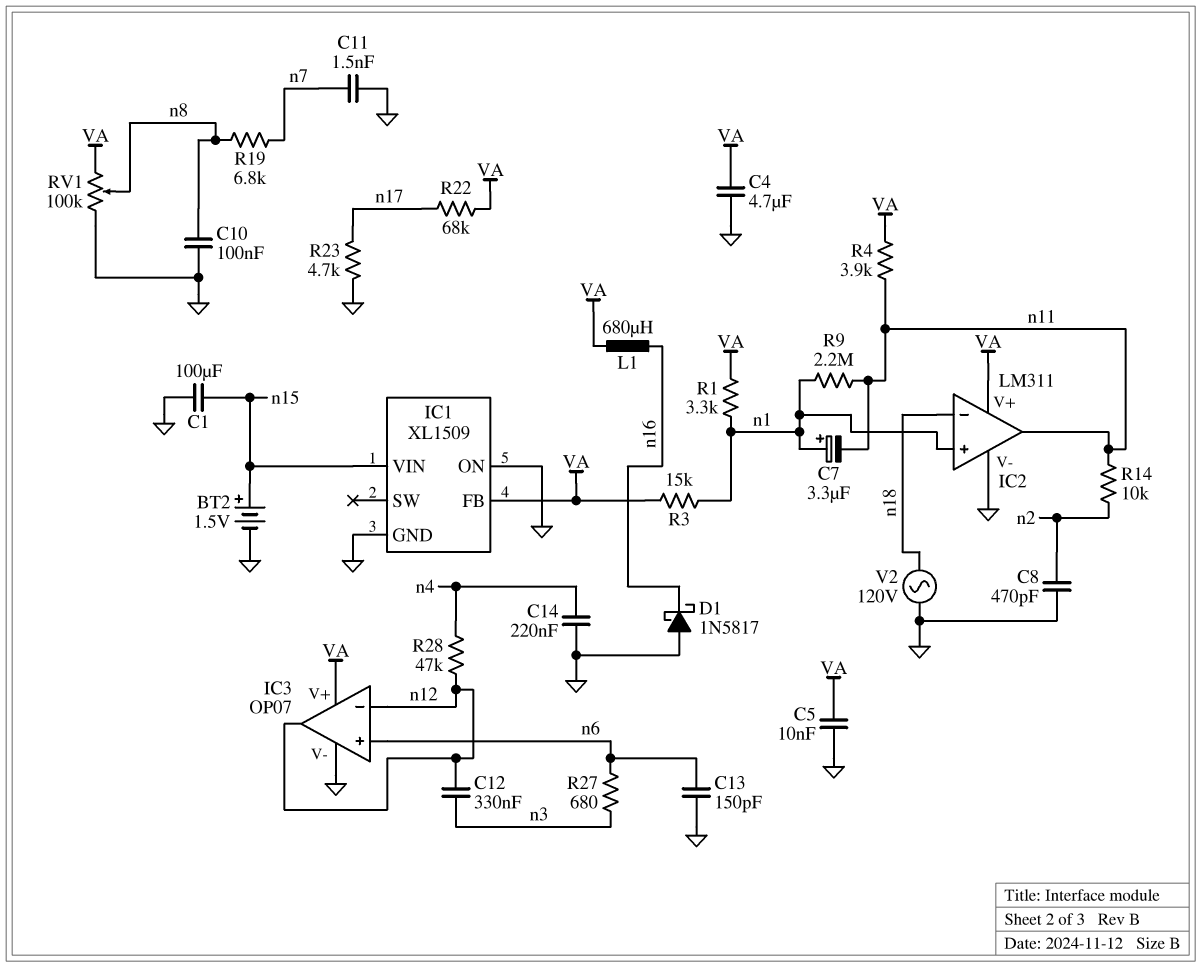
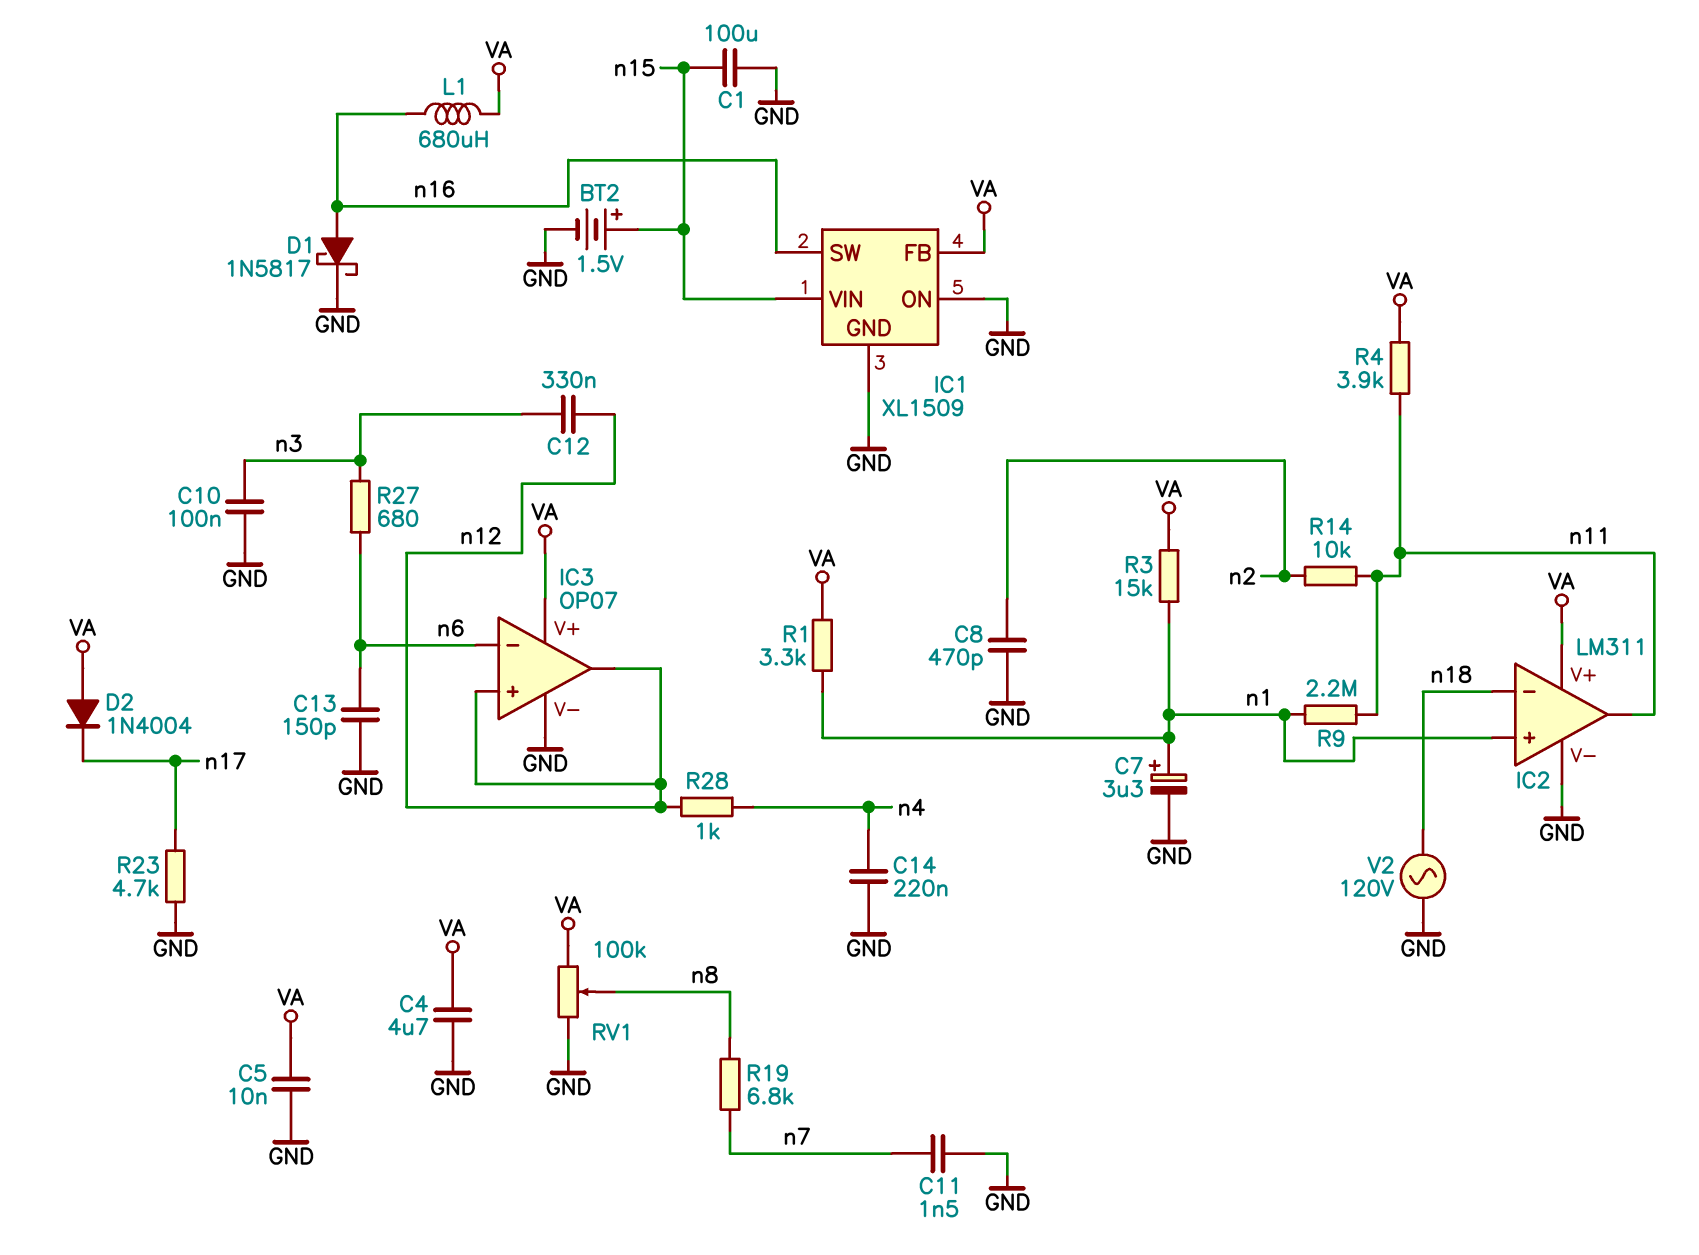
C7: 3.3uF (plus n1, minus n11) -> 3.3uF (plus n1, minus GND)
C10: 100nF (GND, n8) -> 100nF (GND, n3)
D1: schottky 1N5817 (A GND, K n16) -> schottky 1N5817 (A n16, K GND)
D2: none -> diode 1N4004 (A VA, K n17)
IC1 pin SW: none -> n16
IC3 pin in+: n6 -> n12
IC3 pin in-: n12 -> n6
R22: 68k (VA, n17) -> none
R28: 47k (n4, n12) -> 1k (n4, n12)

